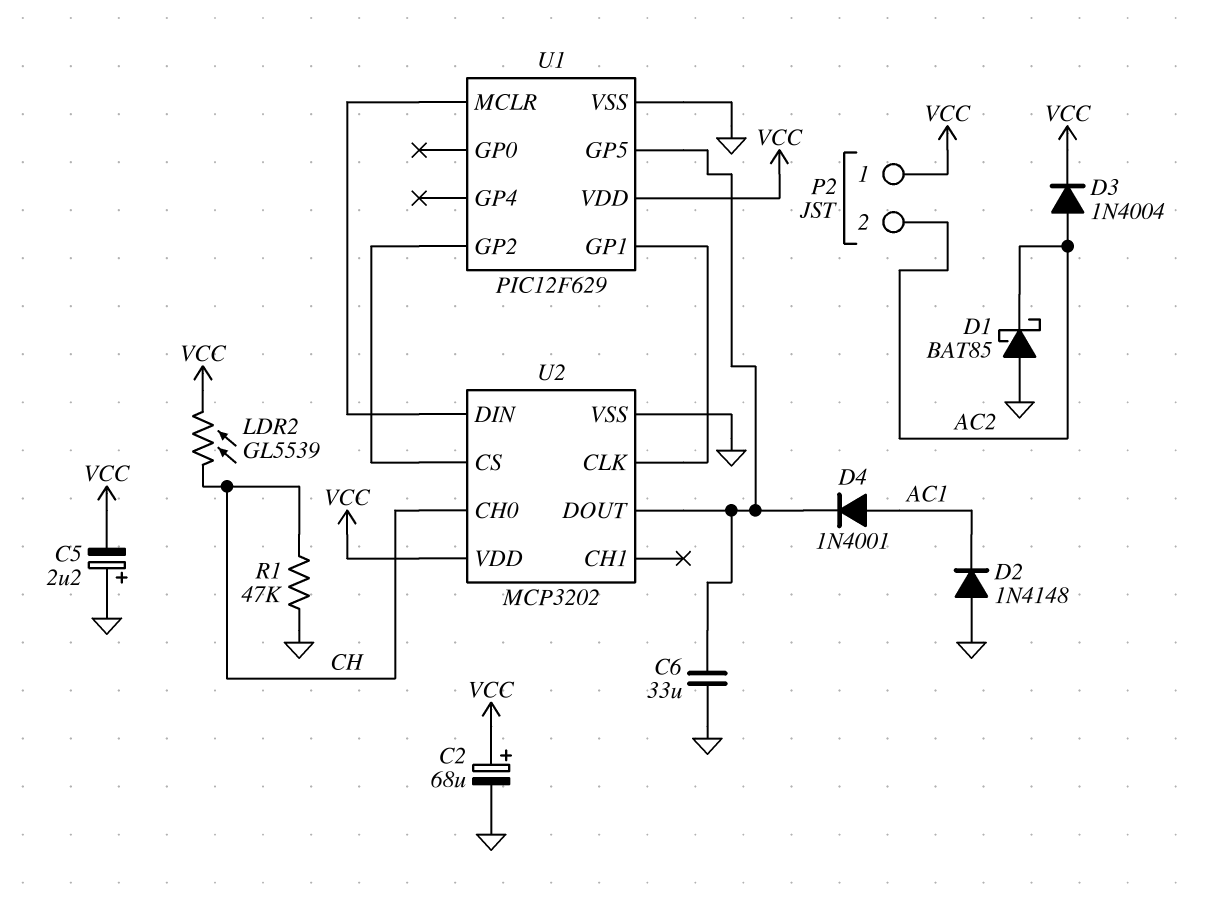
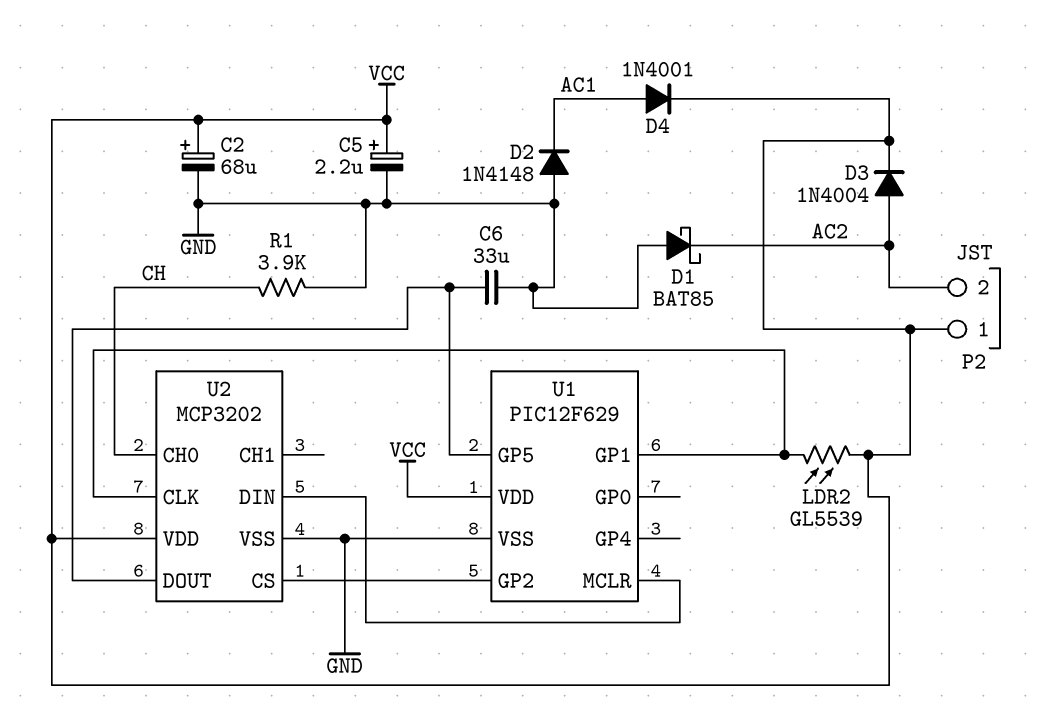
C5: 2.2uF (plus GND, minus VCC) -> 2.2uF (plus VCC, minus GND)
D4: diode 1N4001 (A AC1, K U1/GP5) -> diode 1N4001 (A AC1, K VCC)
LDR2: GL5539 (CH, VCC) -> GL5539 (U1/GP1, VCC)
R1: 47k (CH, GND) -> 3.9k (CH, GND)

